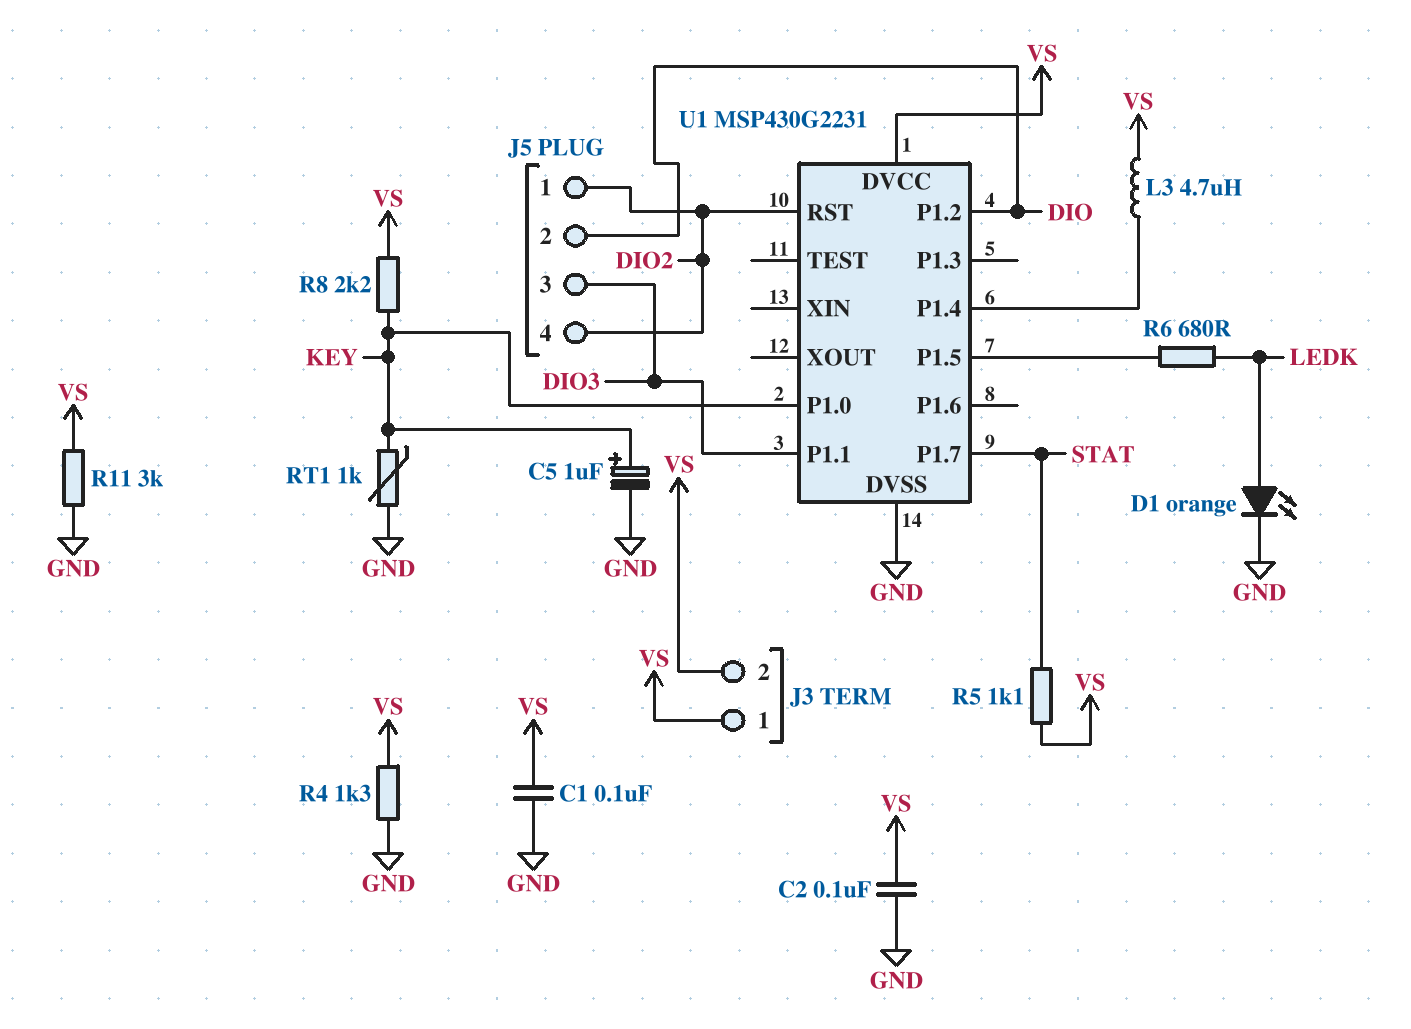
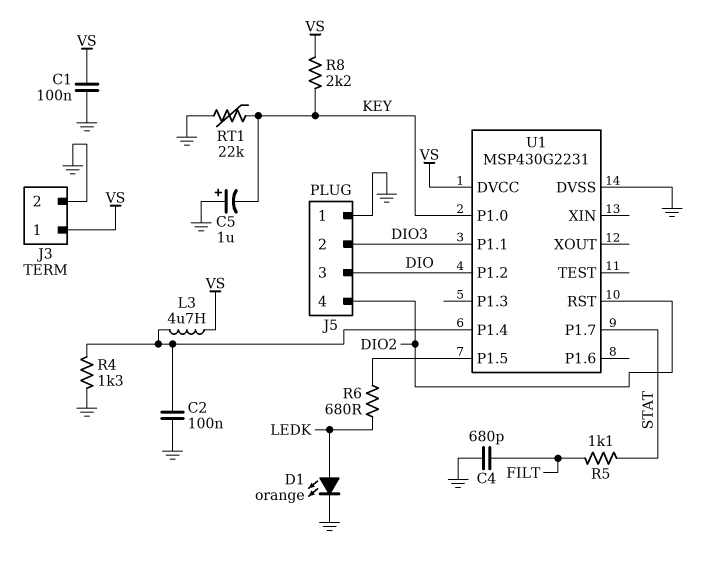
C2: 100nF (GND, VS) -> 100nF (GND, U1/P1.4)
C4: none -> 680pF (FILT, GND)
C5: 1uF (plus KEY, minus GND) -> 1uF (plus GND, minus KEY)
J3 pin 2: VS -> GND
J5 pin 1: DIO2 -> GND
J5 pin 2: DIO -> DIO3
J5 pin 3: DIO3 -> DIO
R4: 1.3k (GND, VS) -> 1.3k (GND, U1/P1.4)
R5: 1.1k (STAT, VS) -> 1.1k (FILT, STAT)
R11: 3k (GND, VS) -> none
RT1: 1k (GND, KEY) -> 22k (GND, KEY)

